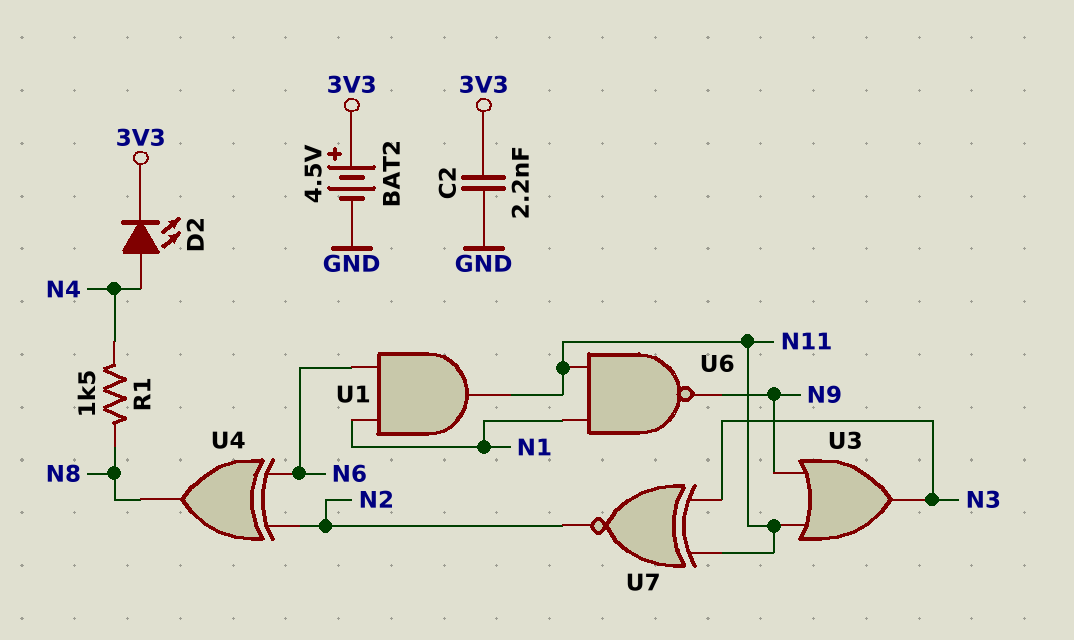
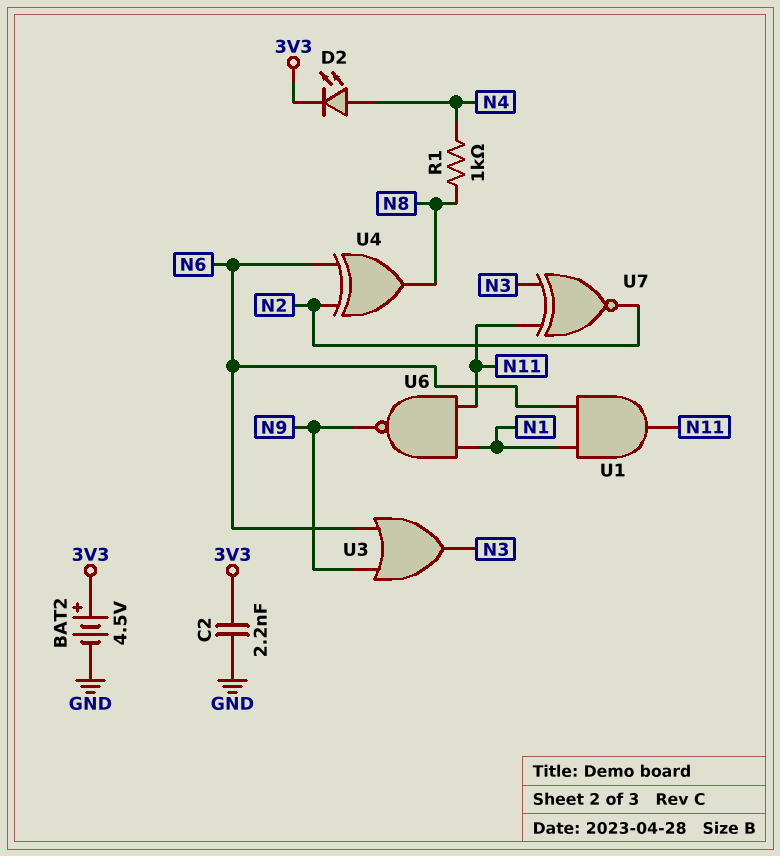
R1: 1.5k (N4, N8) -> 1k (N4, N8)
U3: OR (in N9, in N11, out N3) -> OR (in N6, in N9, out N3)

